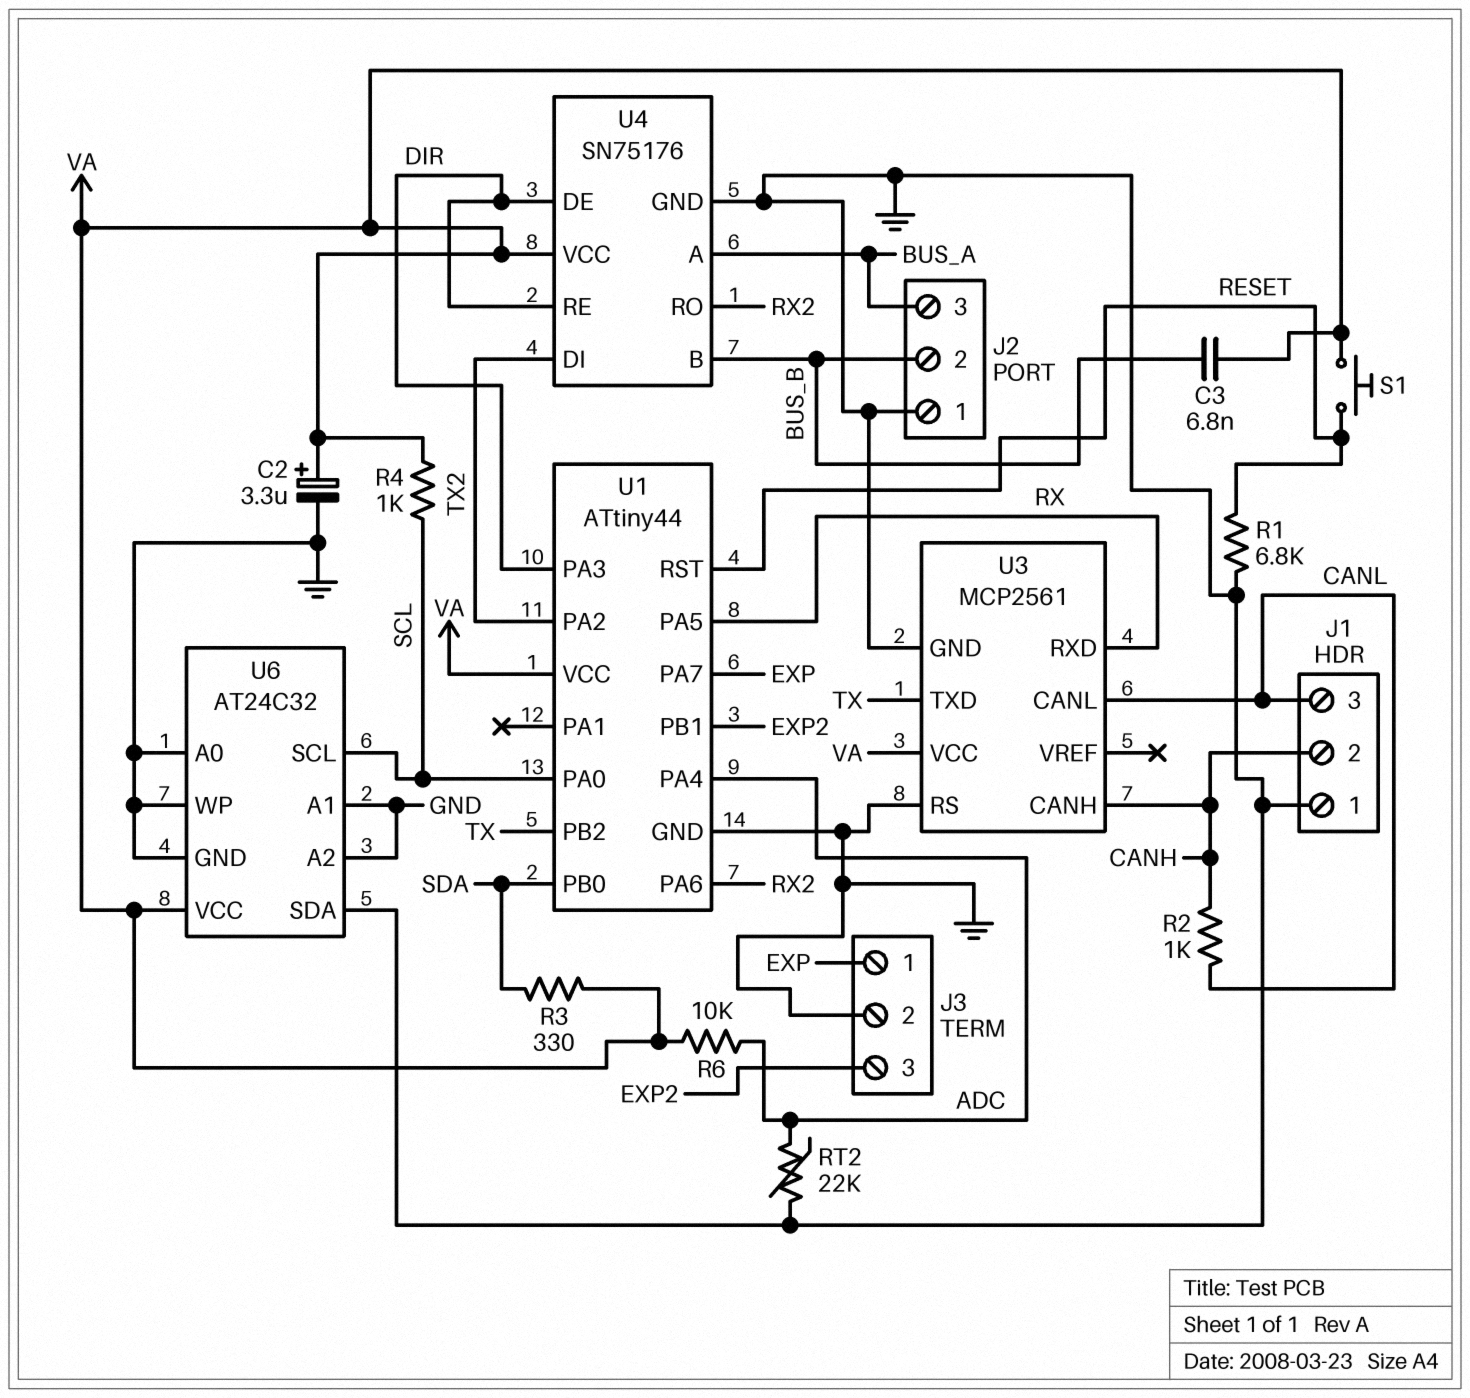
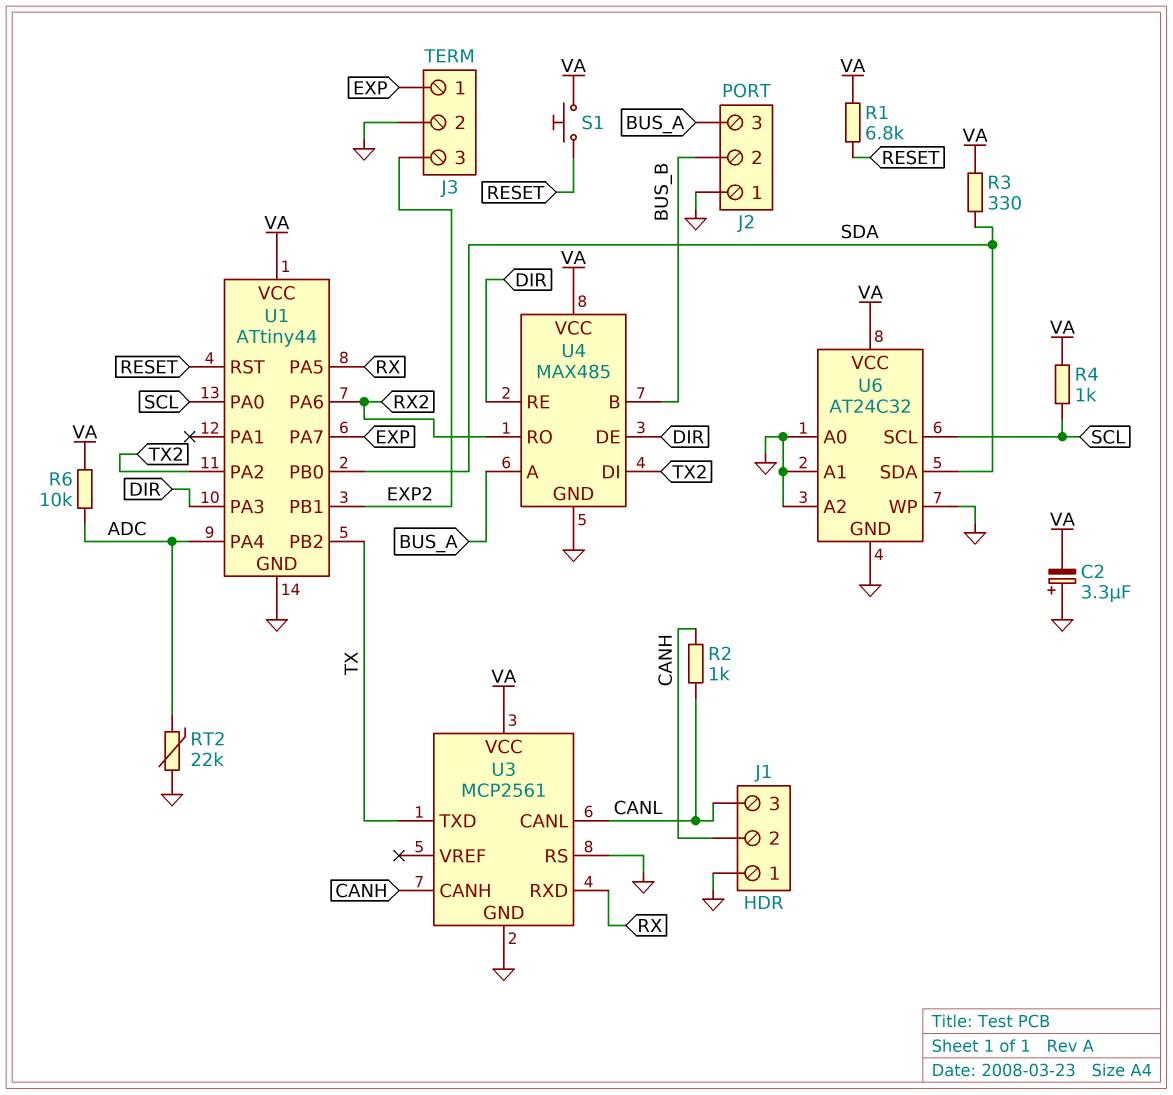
C2: 3.3uF (plus VA, minus GND) -> 3.3uF (plus GND, minus VA)
C3: 6.8nF (BUS_B, VA) -> none
R1: 6.8k (GND, RESET) -> 6.8k (RESET, VA)
U4: SN75176 -> MAX485
U6 pin SDA: GND -> SDA

